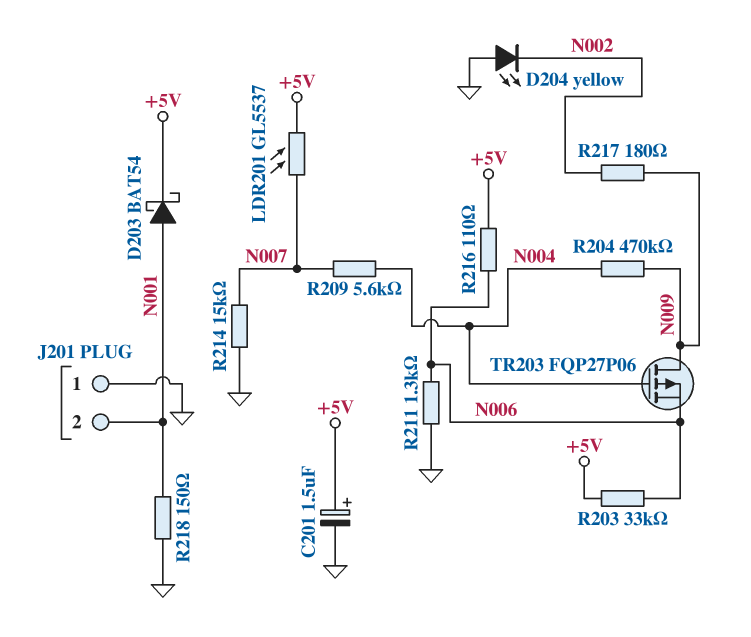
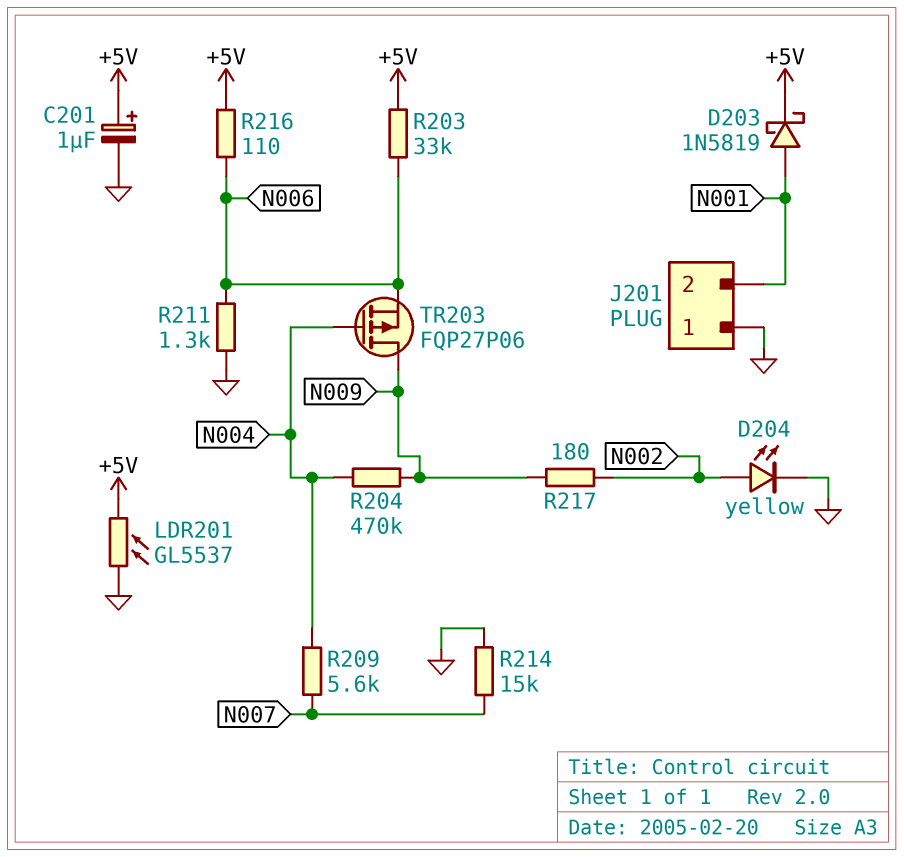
C201: 1.5uF (plus +5V, minus GND) -> 1uF (plus +5V, minus GND)
D203: schottky BAT54 (A N001, K +5V) -> schottky 1N5819 (A N001, K +5V)
D204: LED yellow (A GND, K N002) -> LED yellow (A N002, K GND)
LDR201: GL5537 (+5V, N007) -> GL5537 (+5V, GND)
R218: 150 (GND, N001) -> none

